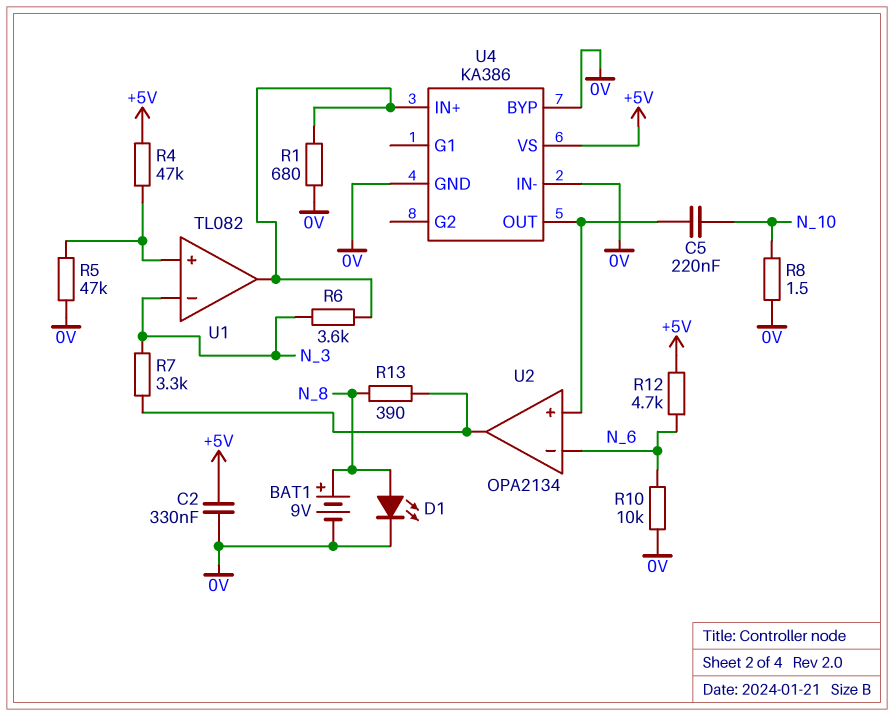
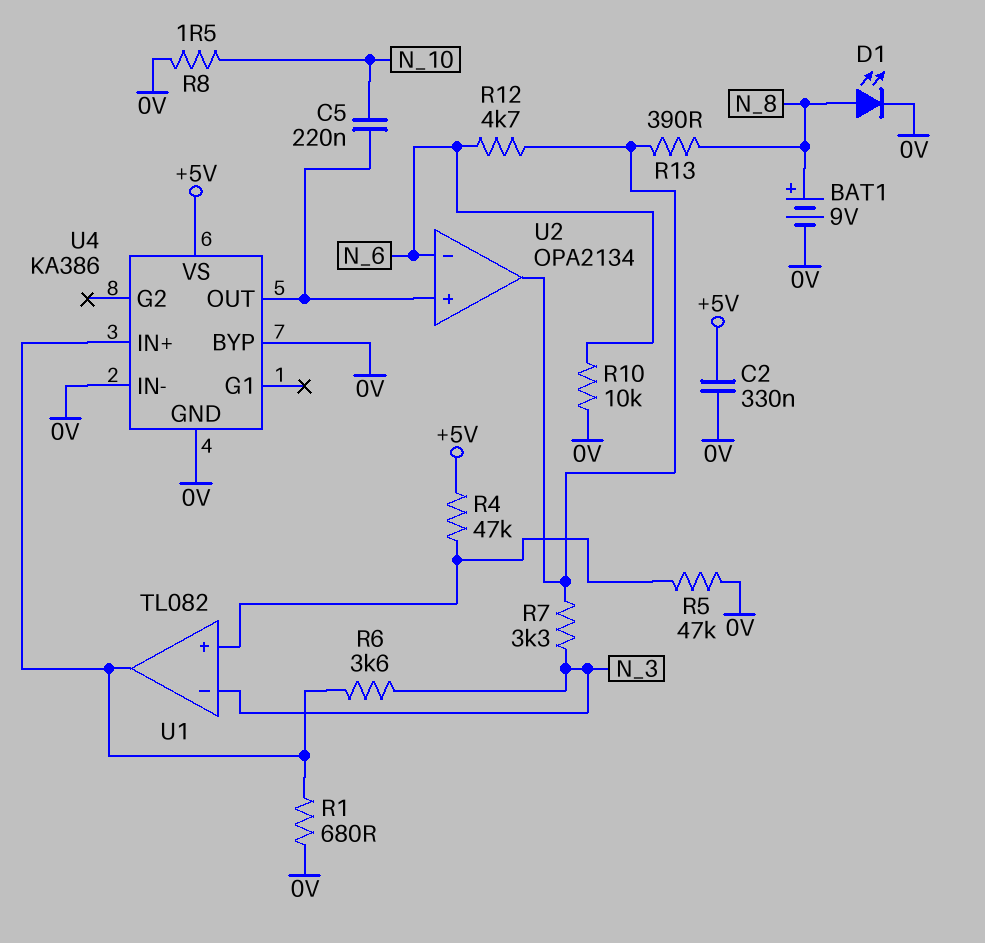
R12: 4.7k (+5V, N_6) -> 4.7k (N_6, U2/out)

